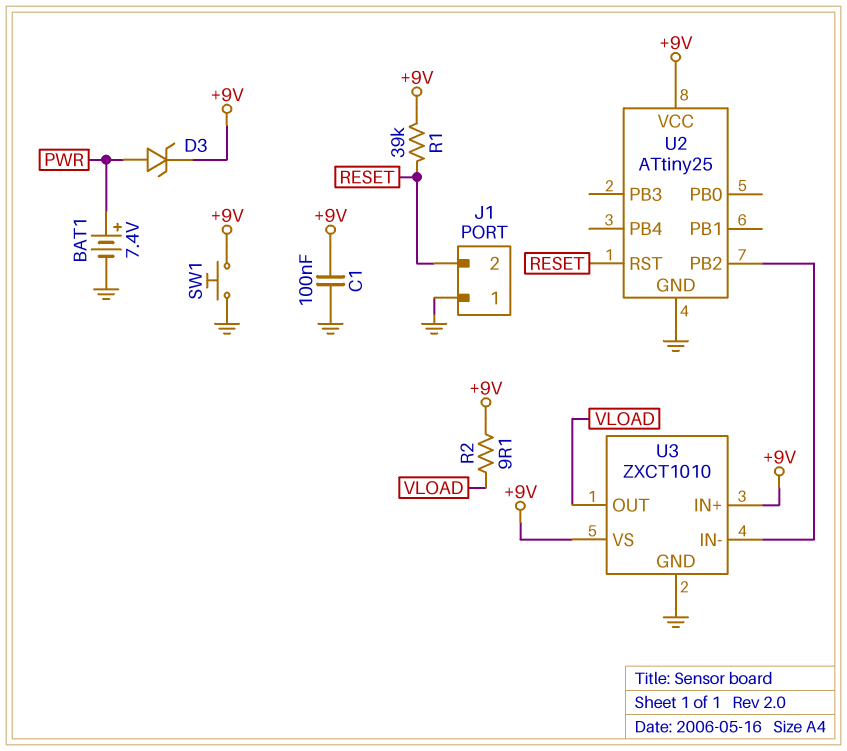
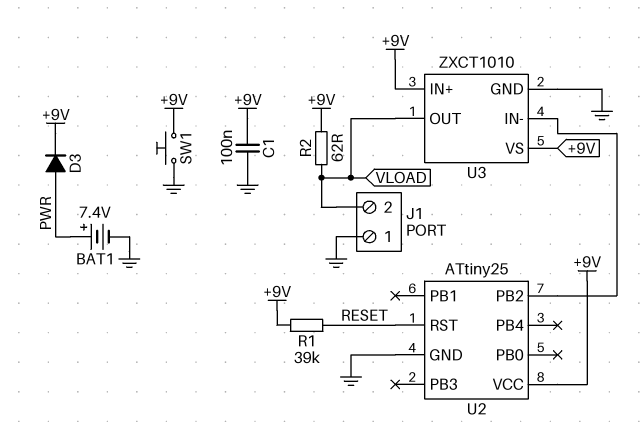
D3: zener (A PWR, K +9V) -> diode (A PWR, K +9V)
J1 pin 2: RESET -> VLOAD
R2: 9.1 (+9V, VLOAD) -> 62 (+9V, VLOAD)

